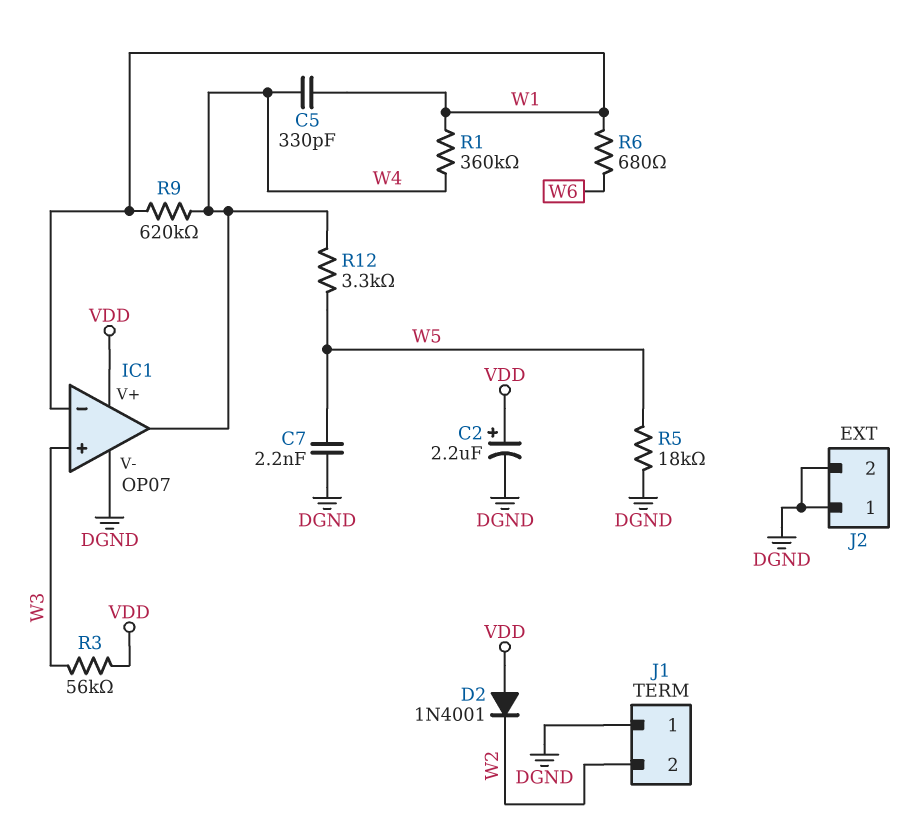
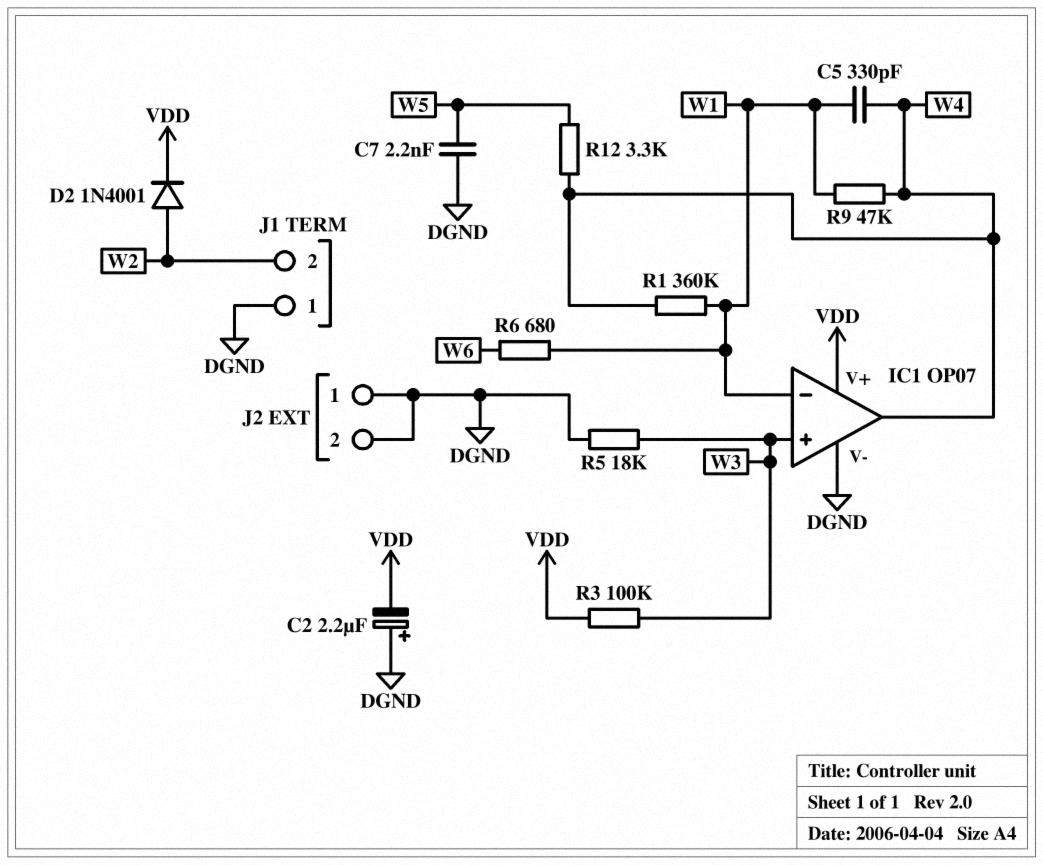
C2: 2.2uF (plus VDD, minus DGND) -> 2.2uF (plus DGND, minus VDD)
D2: diode 1N4001 (A VDD, K W2) -> diode 1N4001 (A W2, K VDD)
R3: 56k (VDD, W3) -> 100k (VDD, W3)
R5: 18k (DGND, W5) -> 18k (DGND, W3)
R9: 620k (W1, W4) -> 47k (W1, W4)

